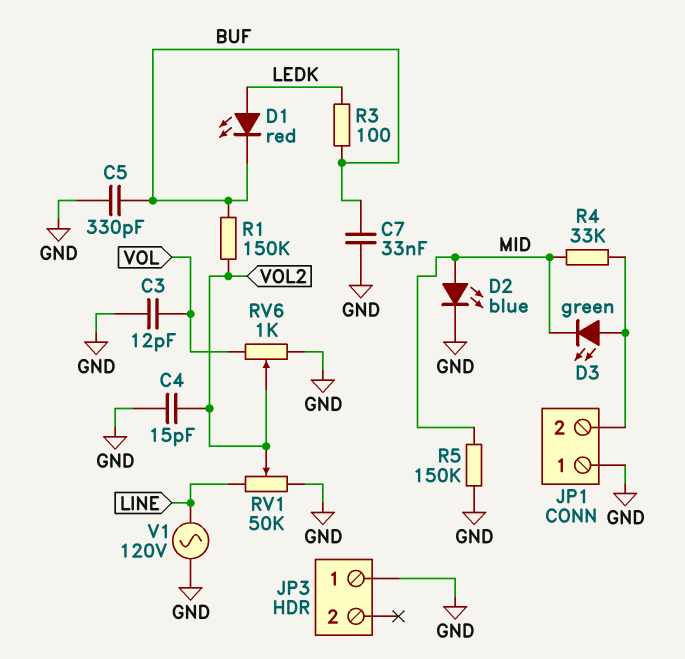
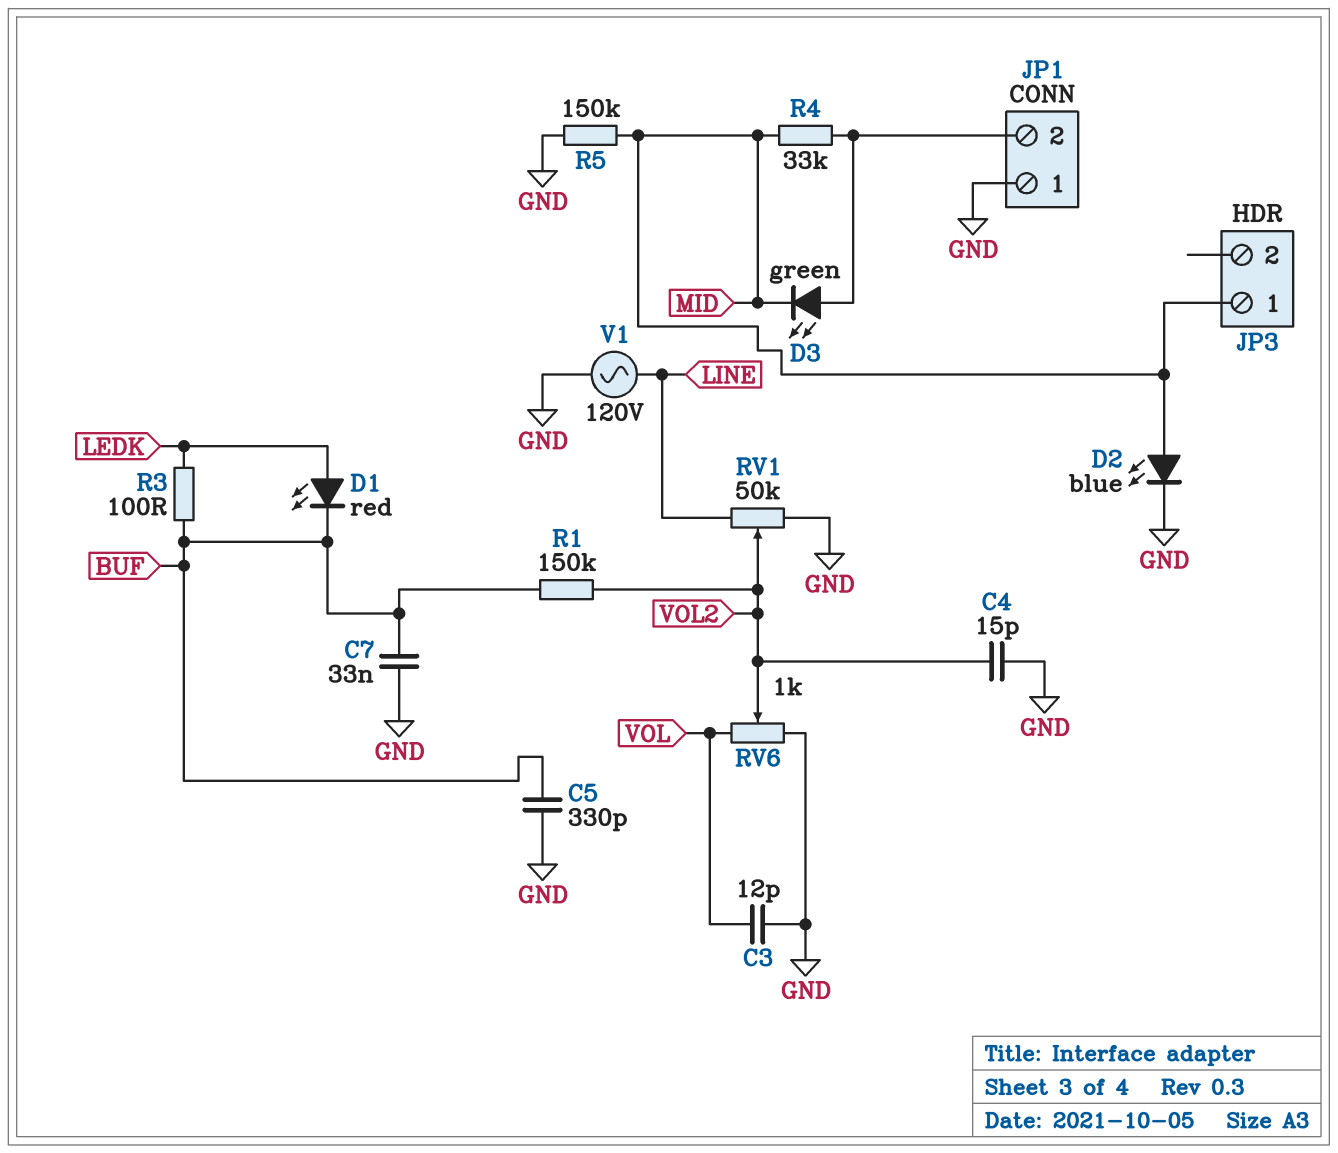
JP3 pin 1: GND -> MID

